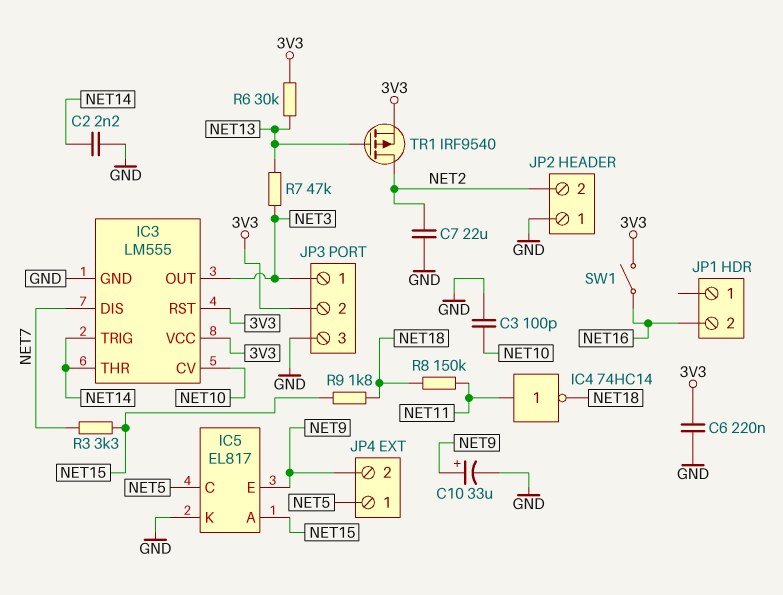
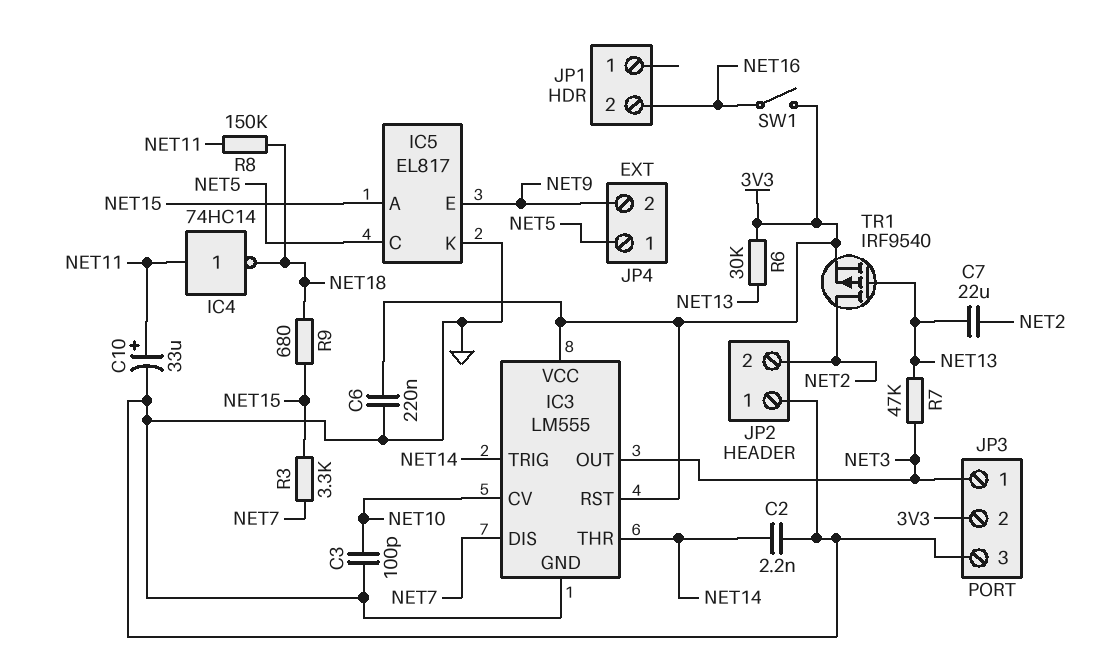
C7: 22uF (GND, NET2) -> 22uF (NET2, NET13)
C10: 33uF (plus NET9, minus GND) -> 33uF (plus NET11, minus GND)
R9: 1.8k (NET15, NET18) -> 680 (NET15, NET18)

